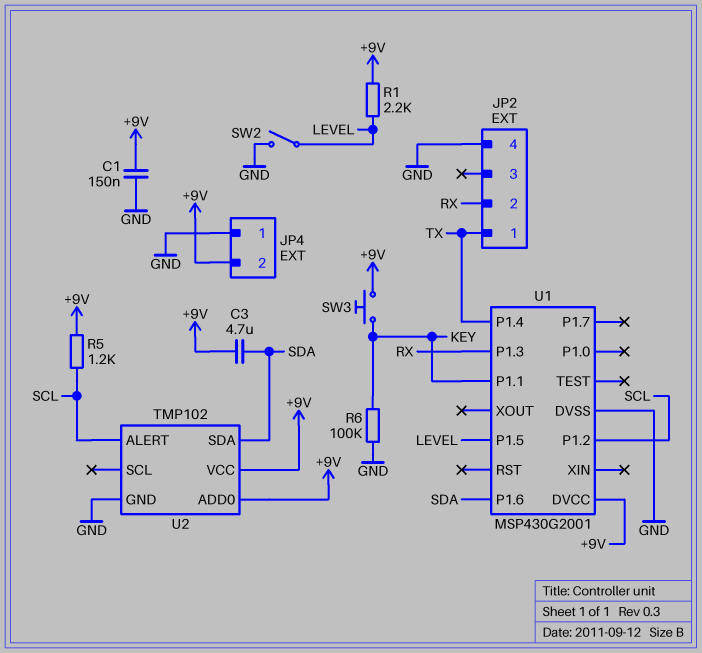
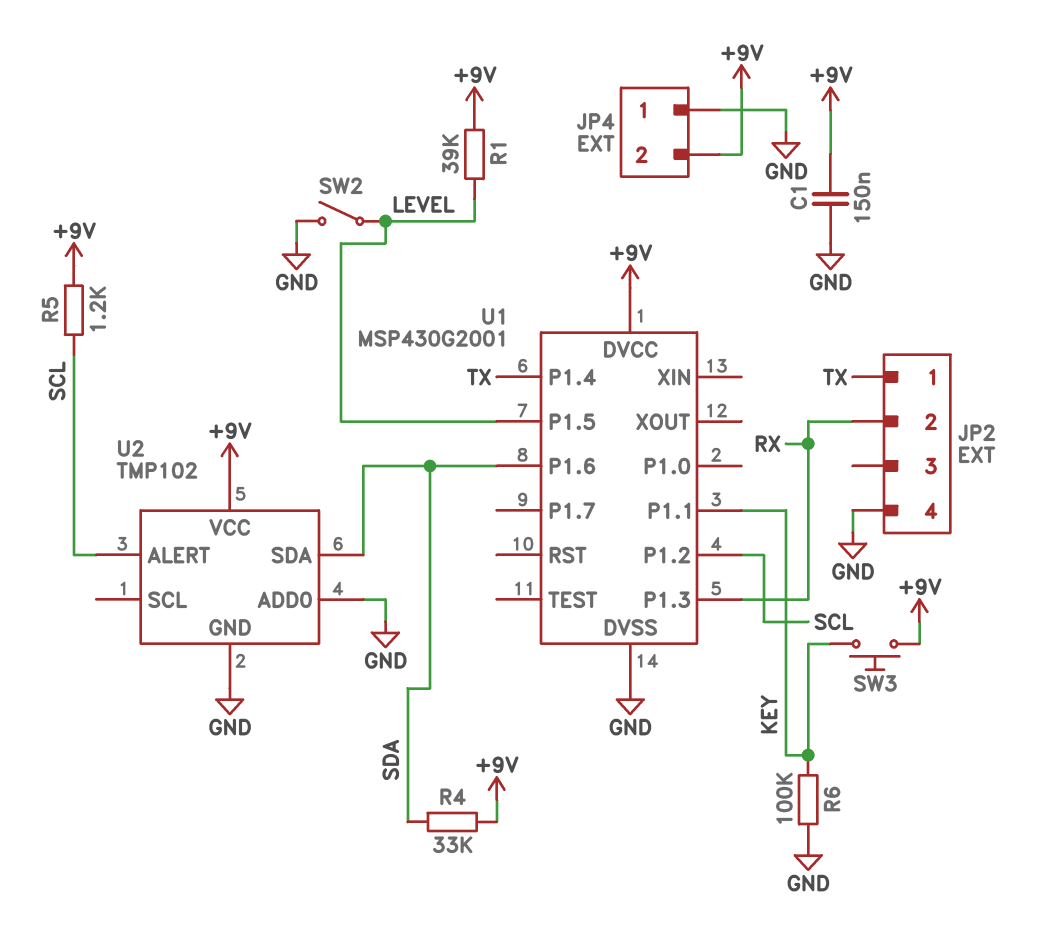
C3: 4.7uF (+9V, SDA) -> none
R1: 2.2k (+9V, LEVEL) -> 39k (+9V, LEVEL)
R4: none -> 33k (+9V, SDA)
U2 pin ADD0: +9V -> GND

